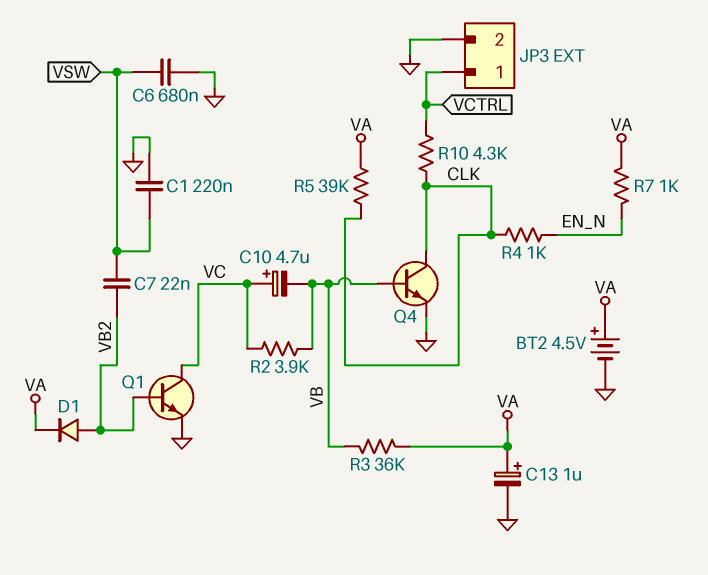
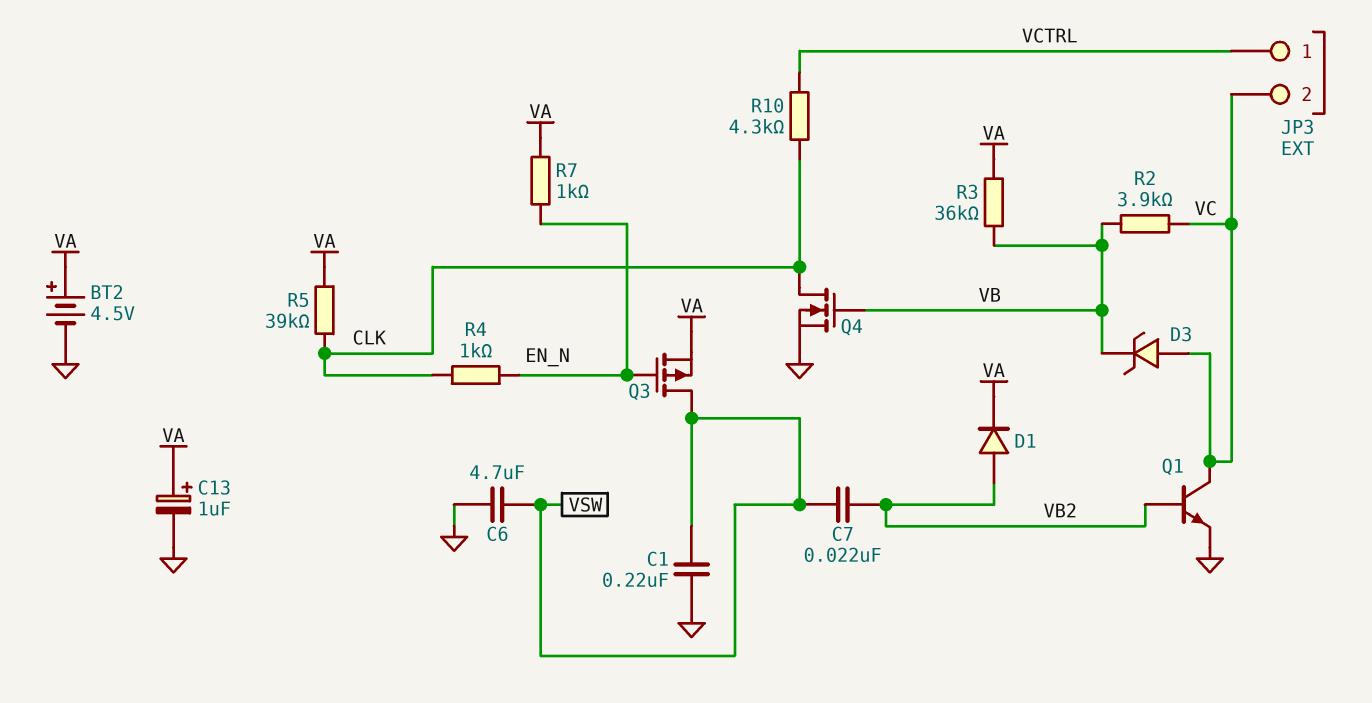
C6: 680nF (GND, VSW) -> 4.7uF (GND, VSW)
C10: 4.7uF (plus VC, minus VB) -> none
D3: none -> zener (A VC, K VB)
JP3 pin 2: GND -> VC
Q3: none -> PMOS (G EN_N, D VSW, S VA)
Q4: NPN (B VB, C CLK, E GND) -> NMOS (G VB, D CLK, S GND)

